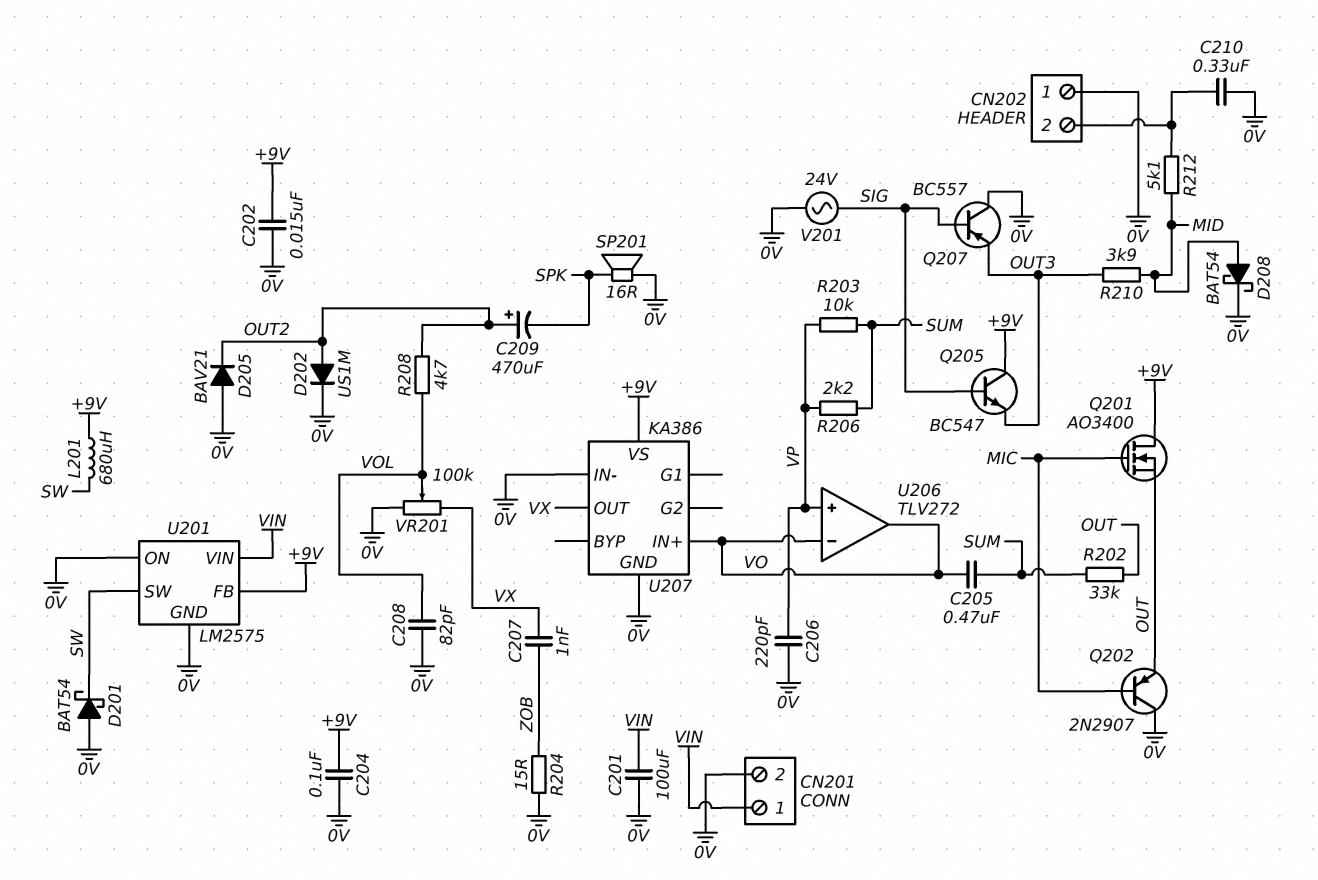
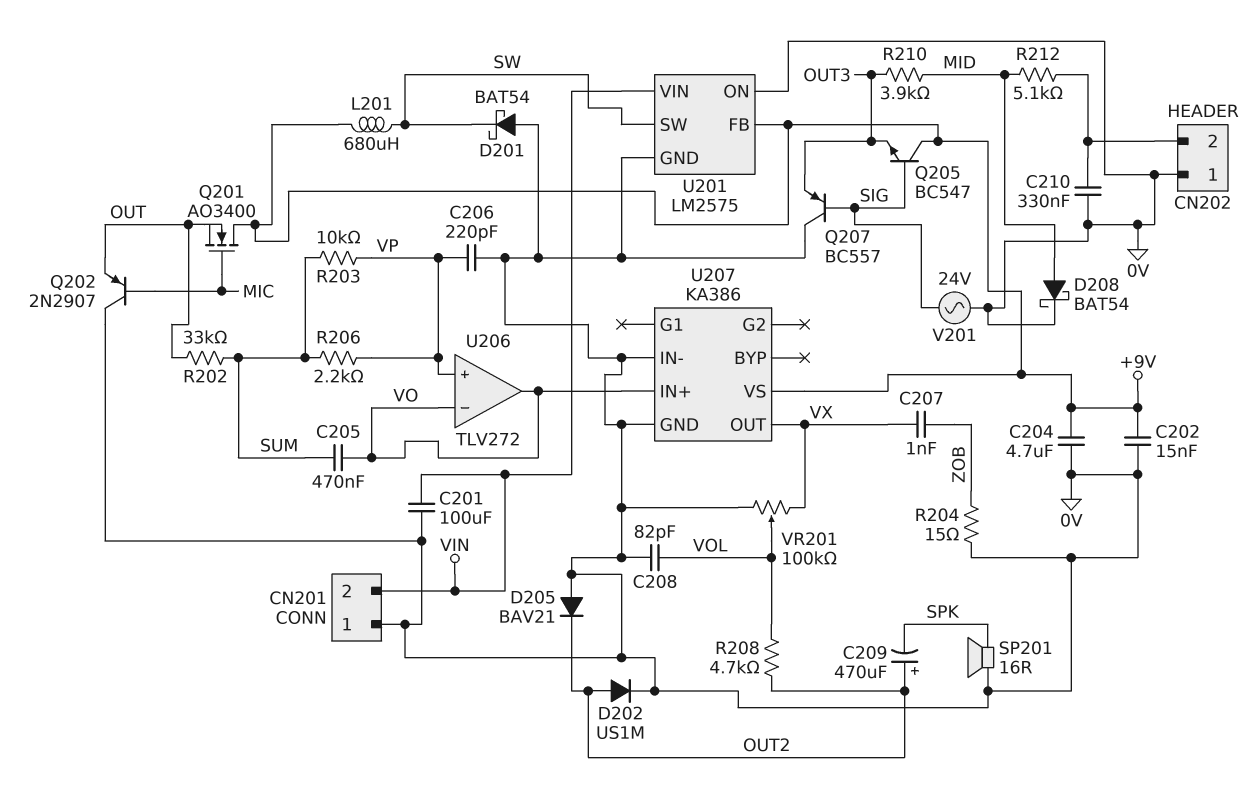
C204: 100nF (+9V, 0V) -> 4.7uF (+9V, 0V)
CN201 pin 1: VIN -> 0V
CN201 pin 2: 0V -> VIN

